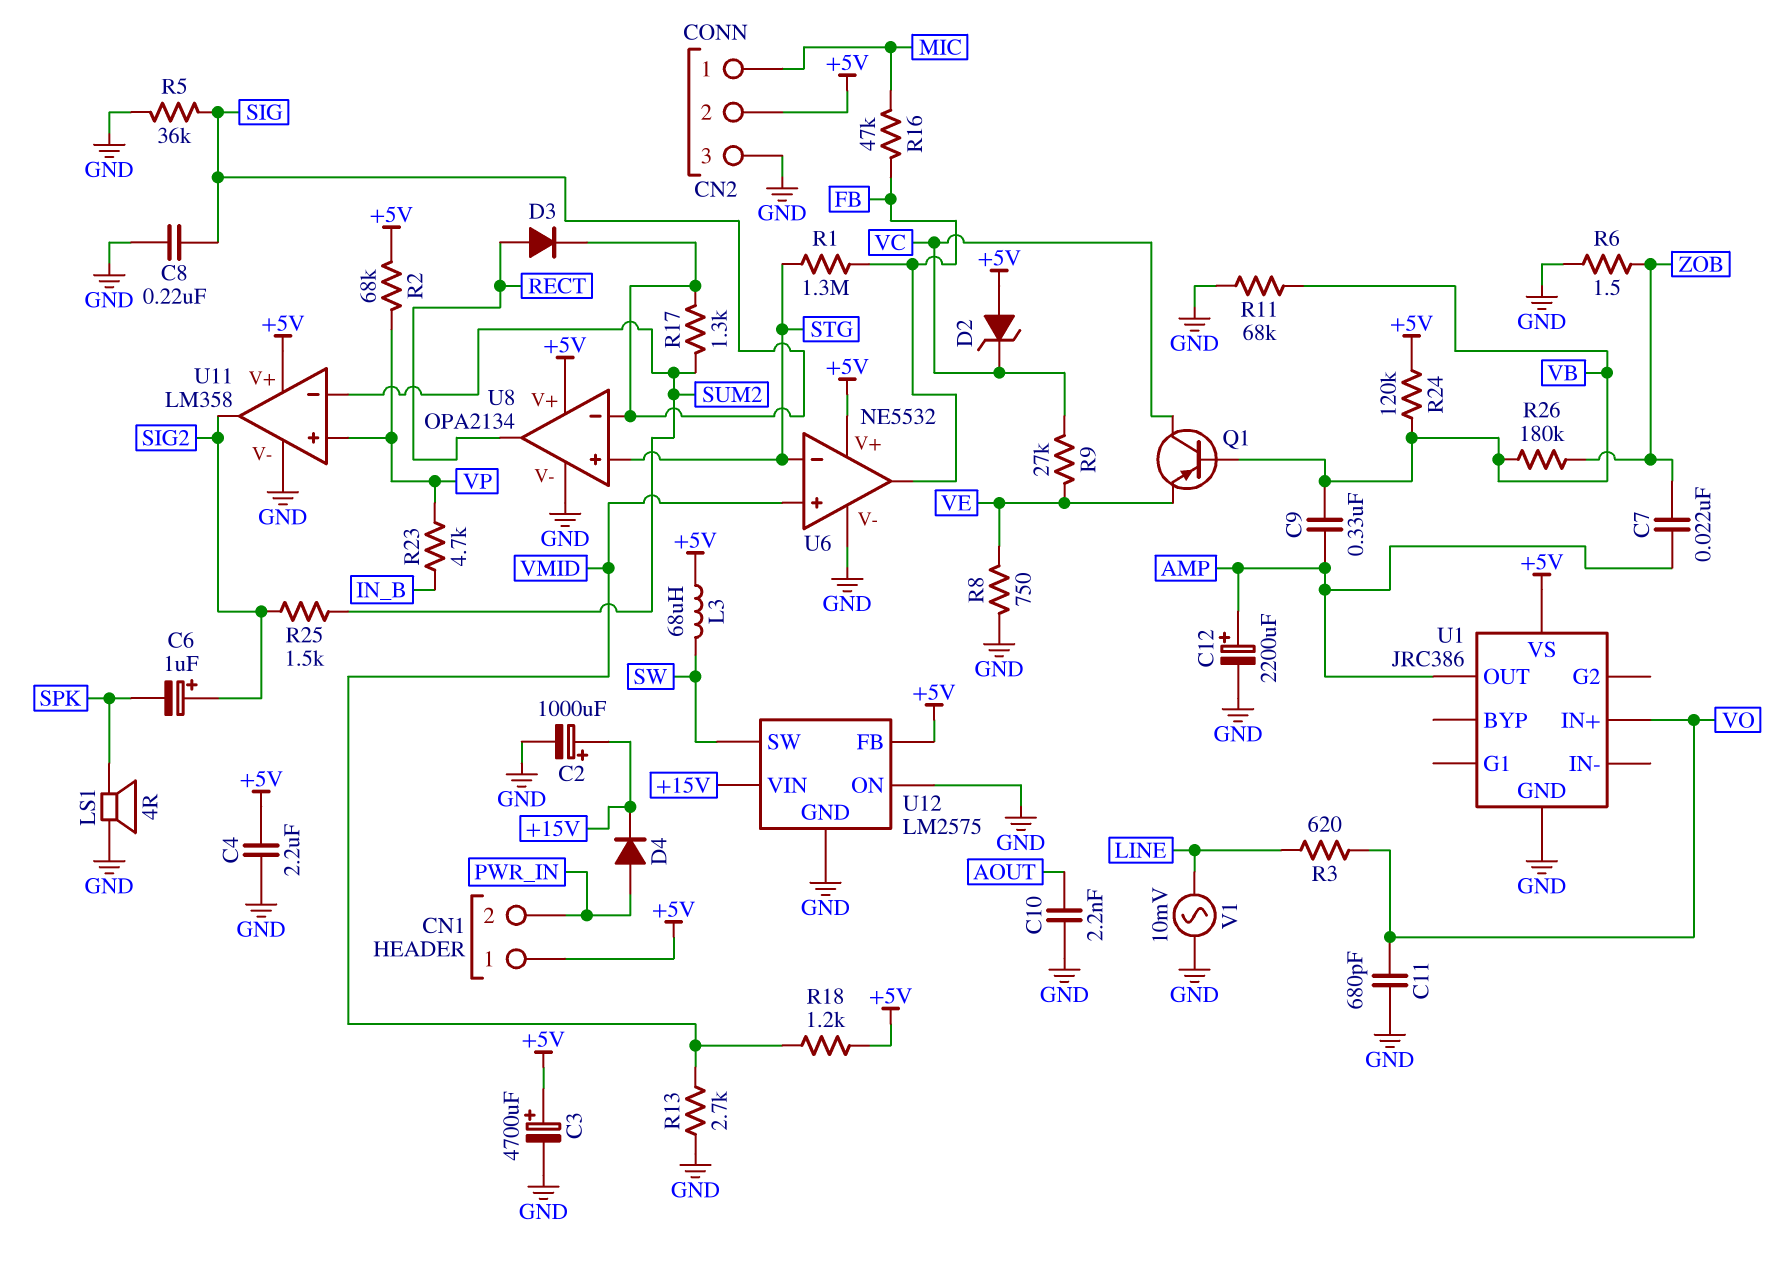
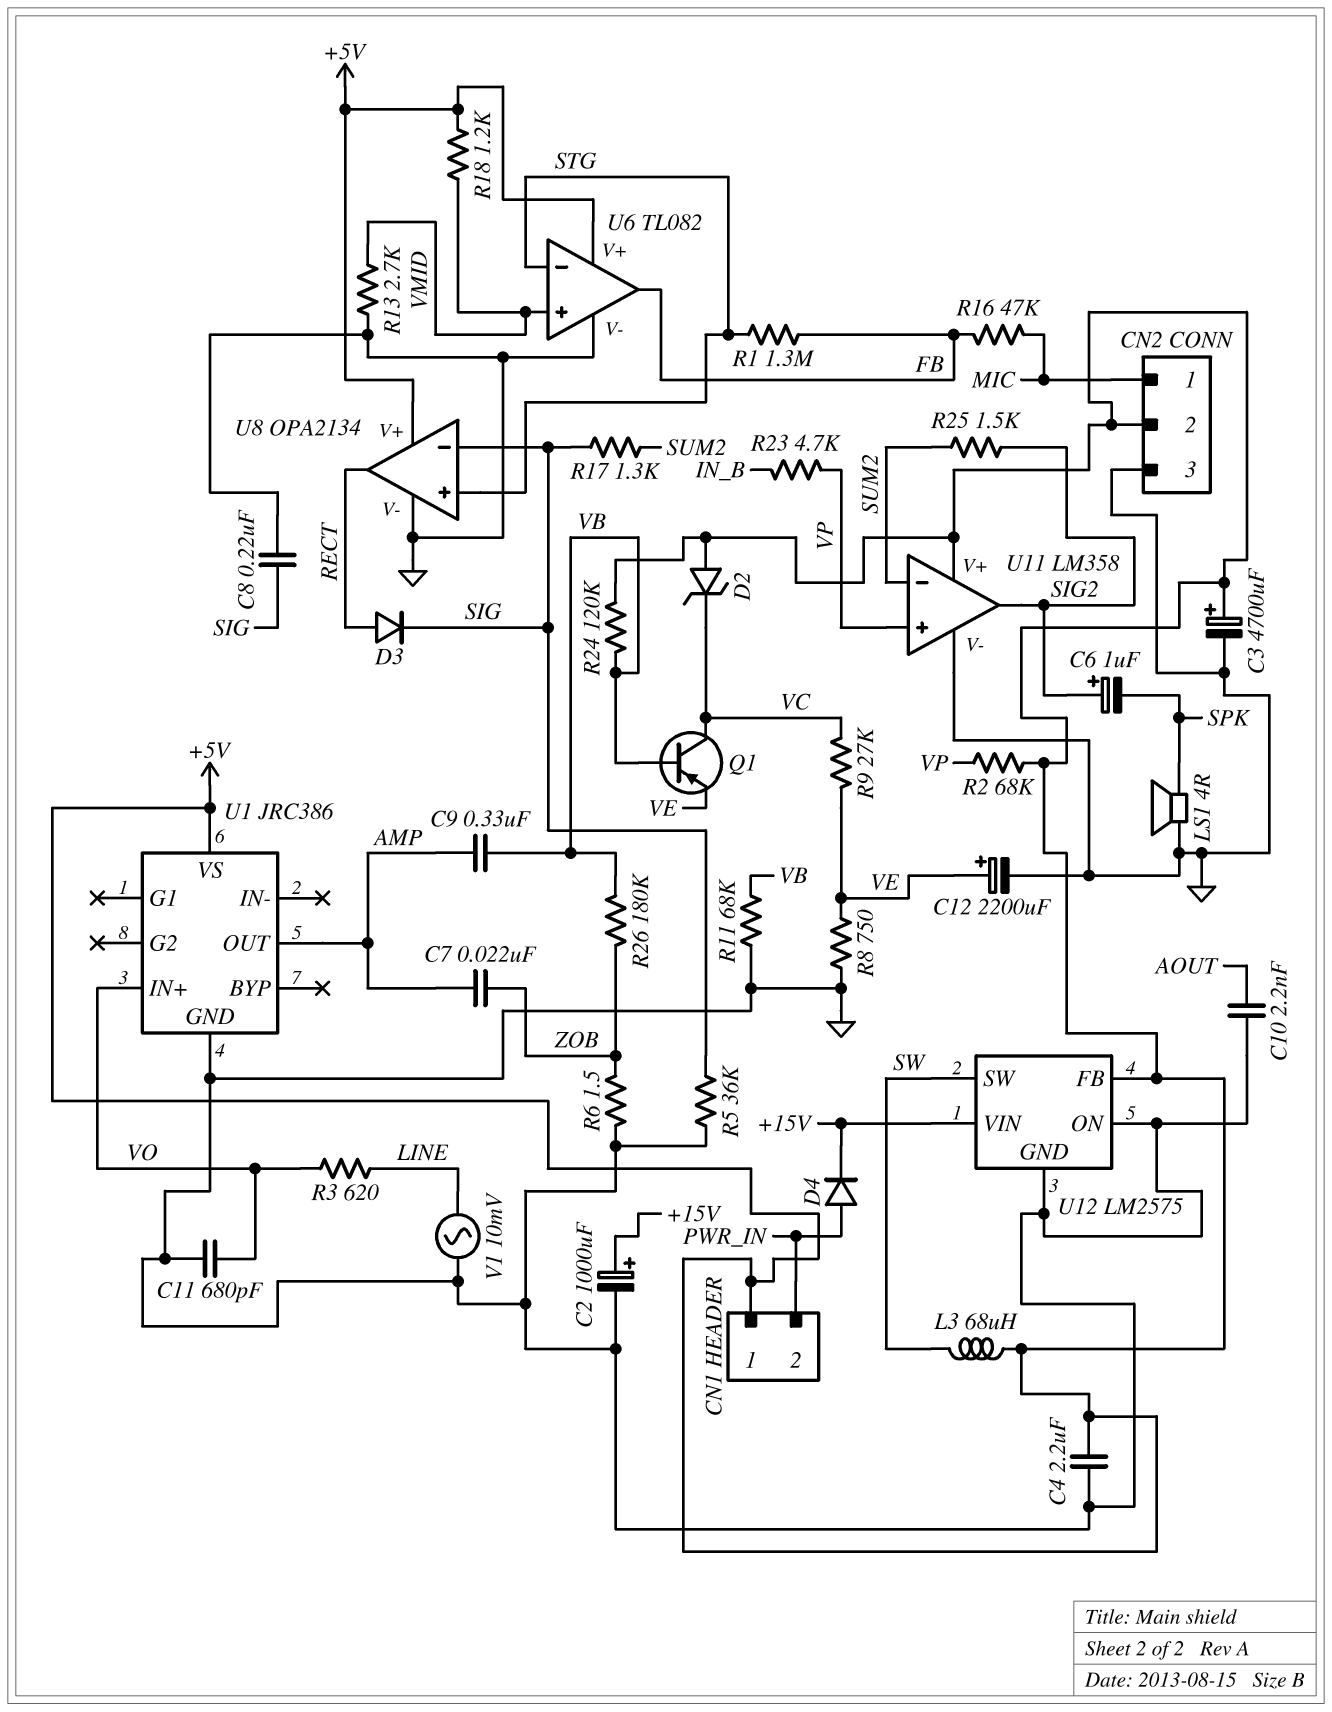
C12: 2200uF (plus AMP, minus GND) -> 2200uF (plus VE, minus GND)
U6: NE5532 -> TL082

